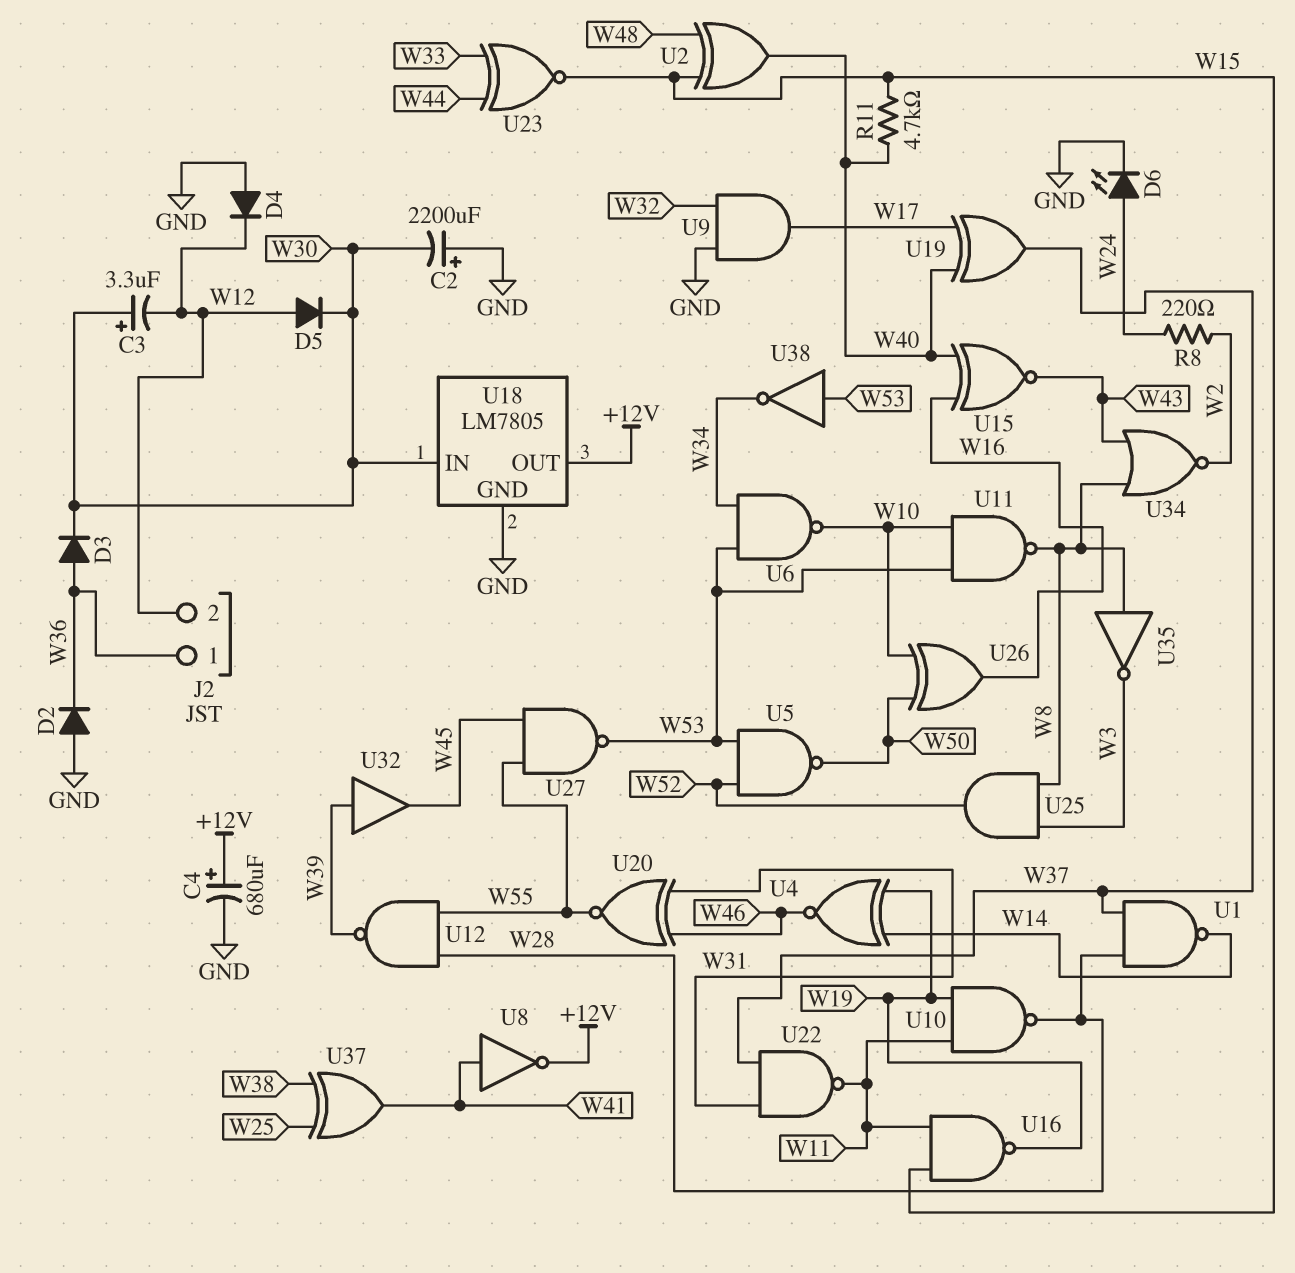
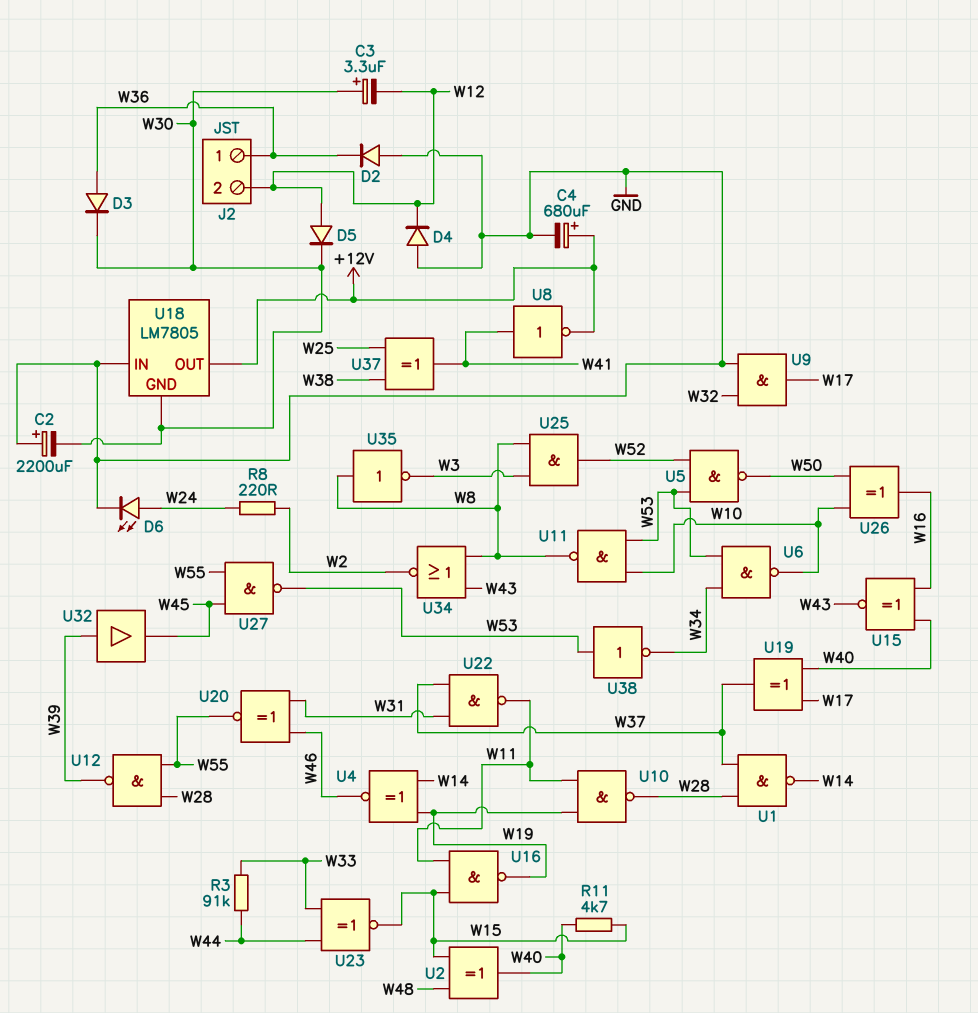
R3: none -> 91k (W33, W44)
U18 pin GND: GND -> W30
U18 pin IN: W30 -> GND

